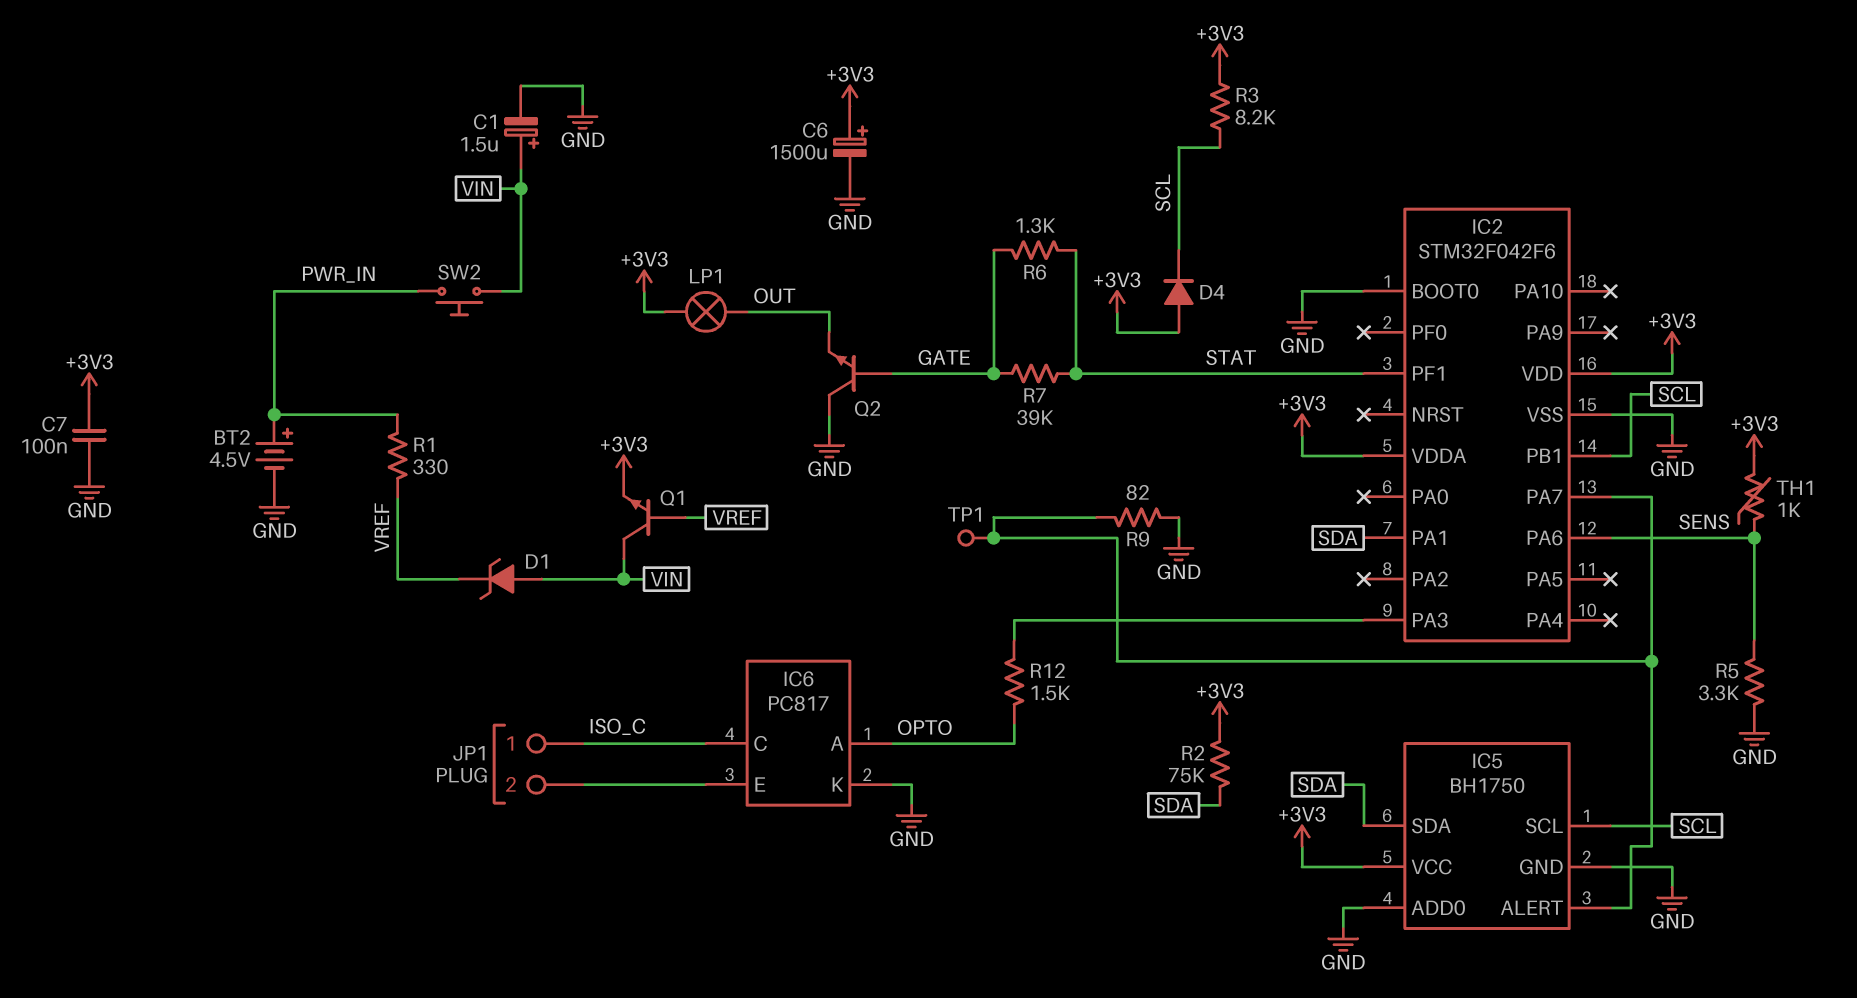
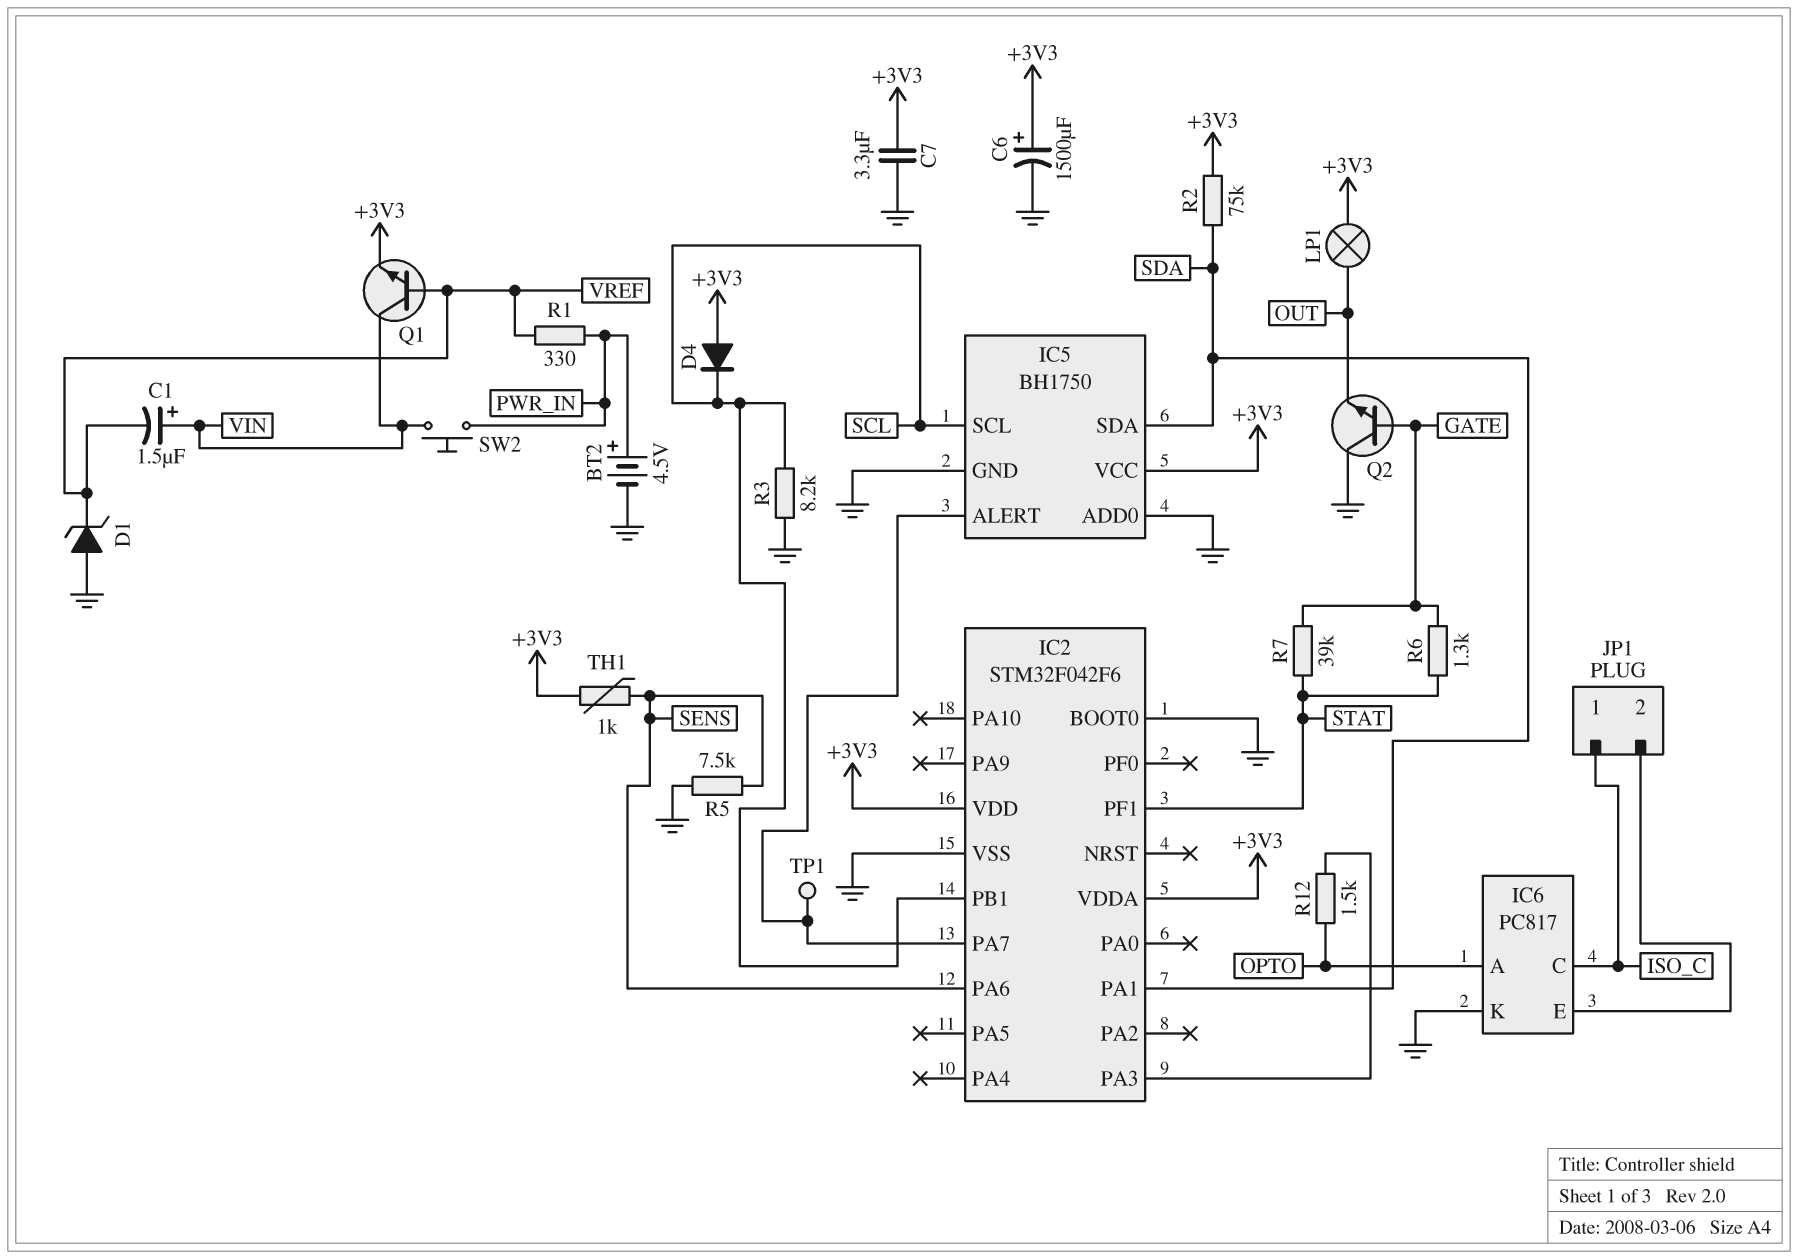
C1: 1.5uF (plus VIN, minus GND) -> 1.5uF (plus VIN, minus VREF)
C7: 100nF (+3V3, GND) -> 3.3uF (+3V3, GND)
D1: zener (A VIN, K VREF) -> zener (A GND, K VREF)
R3: 8.2k (+3V3, SCL) -> 8.2k (GND, SCL)
R5: 3.3k (GND, SENS) -> 7.5k (GND, SENS)
R9: 82 (GND, IC2/PA7) -> none

